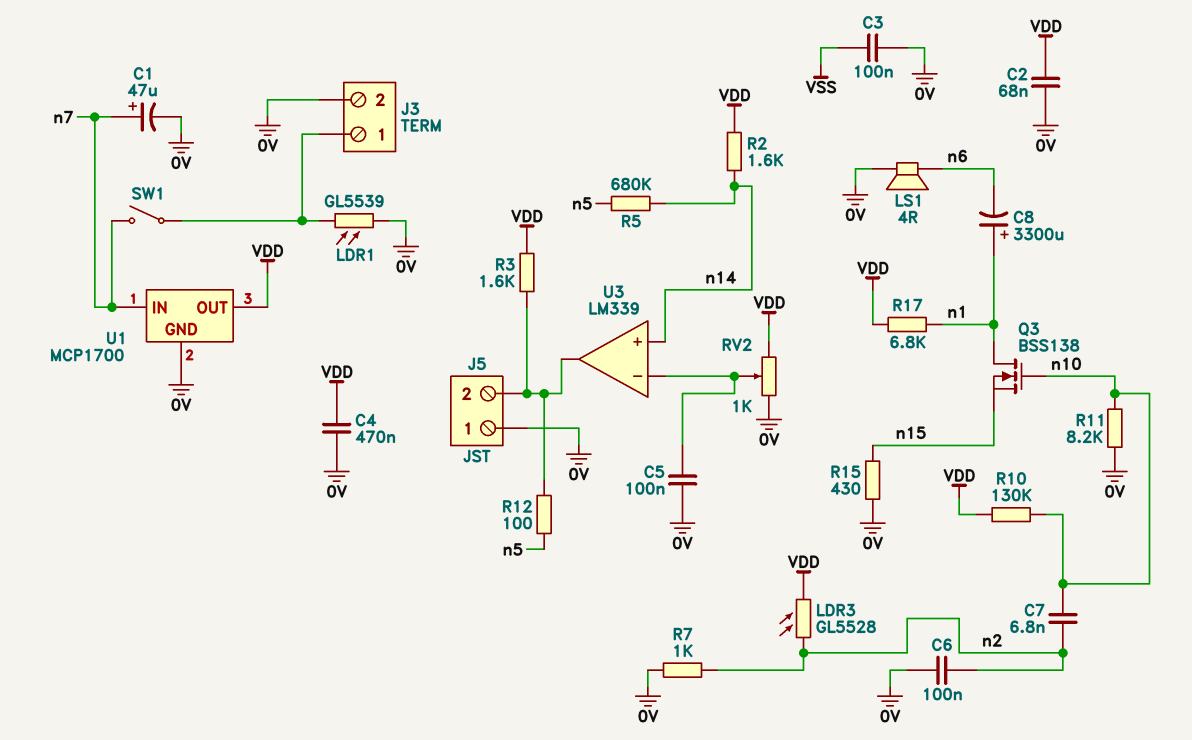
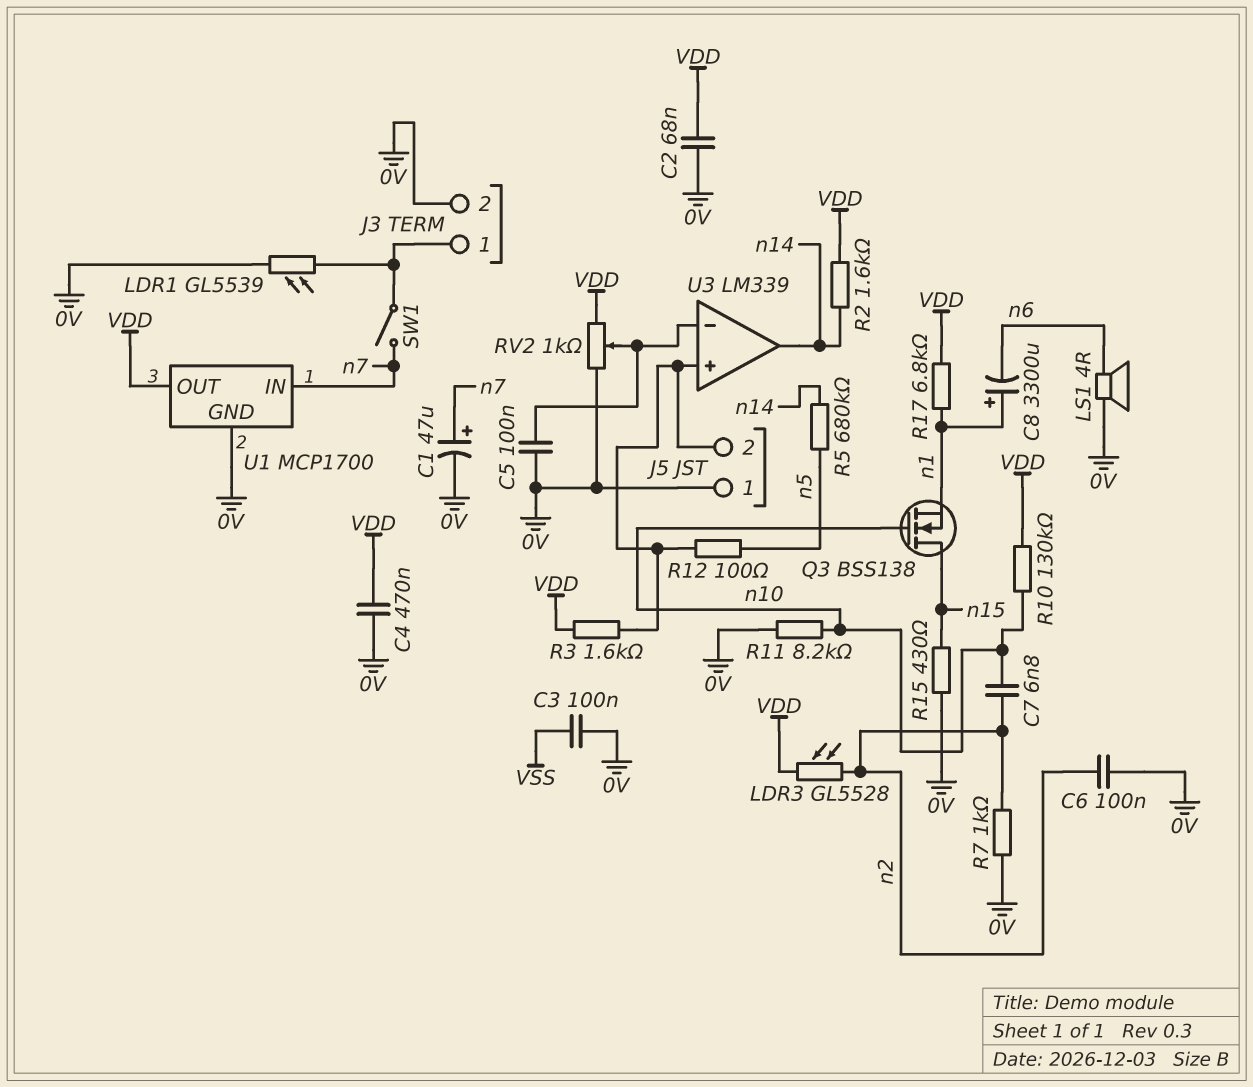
Q3: NMOS BSS138 (G n10, D n1, S n15) -> NMOS BSS138 (G n10, D n15, S n1)
U3 pin in+: n14 -> J5/2
U3 pin out: J5/2 -> n14

